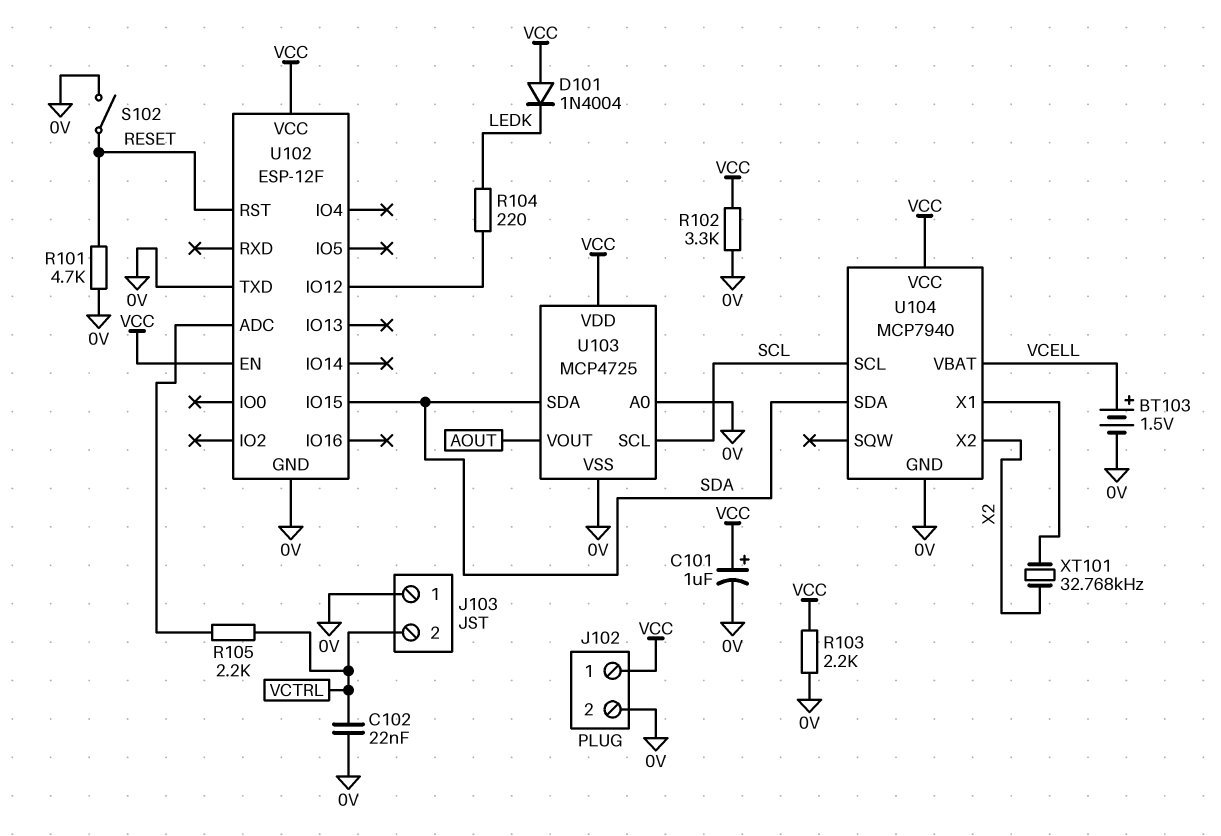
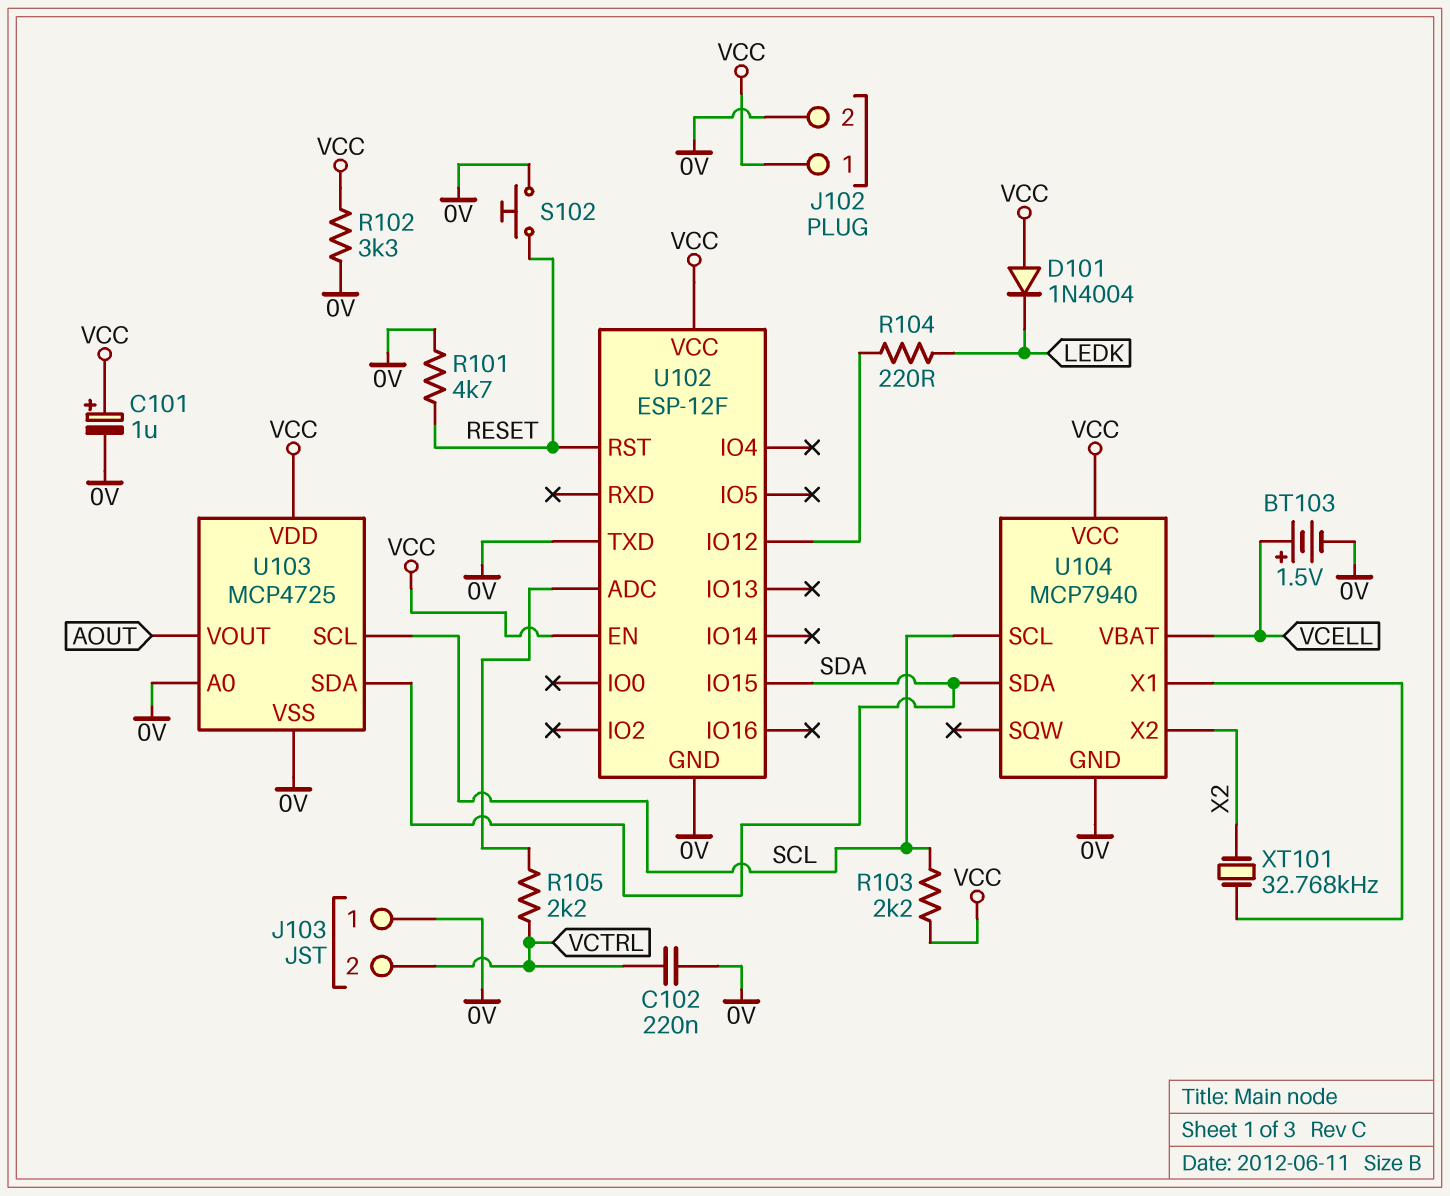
C102: 22nF (0V, VCTRL) -> 220nF (0V, VCTRL)
R103: 2.2k (0V, VCC) -> 2.2k (SCL, VCC)
S102: switch (0V, RESET) -> button (0V, RESET)

